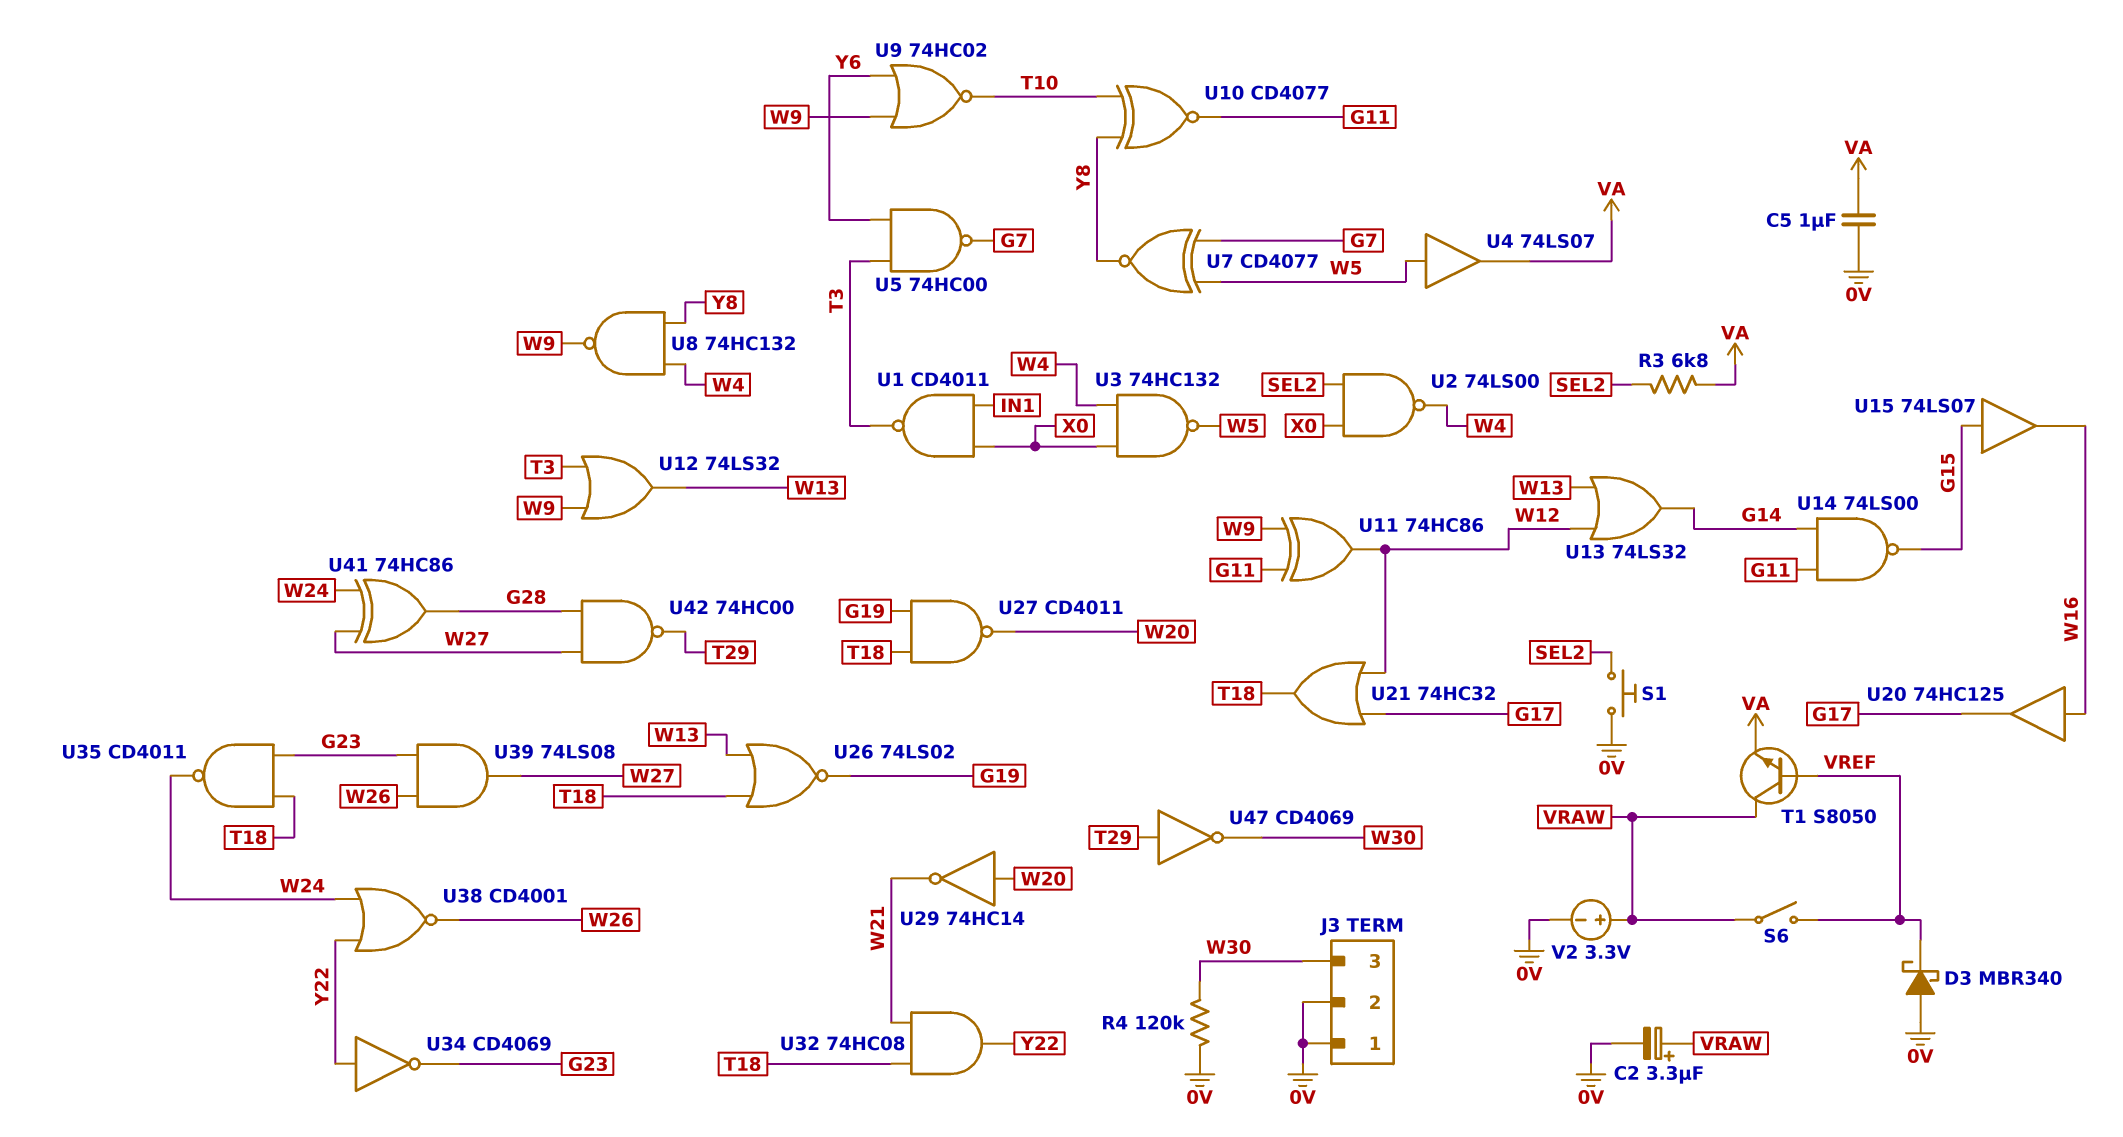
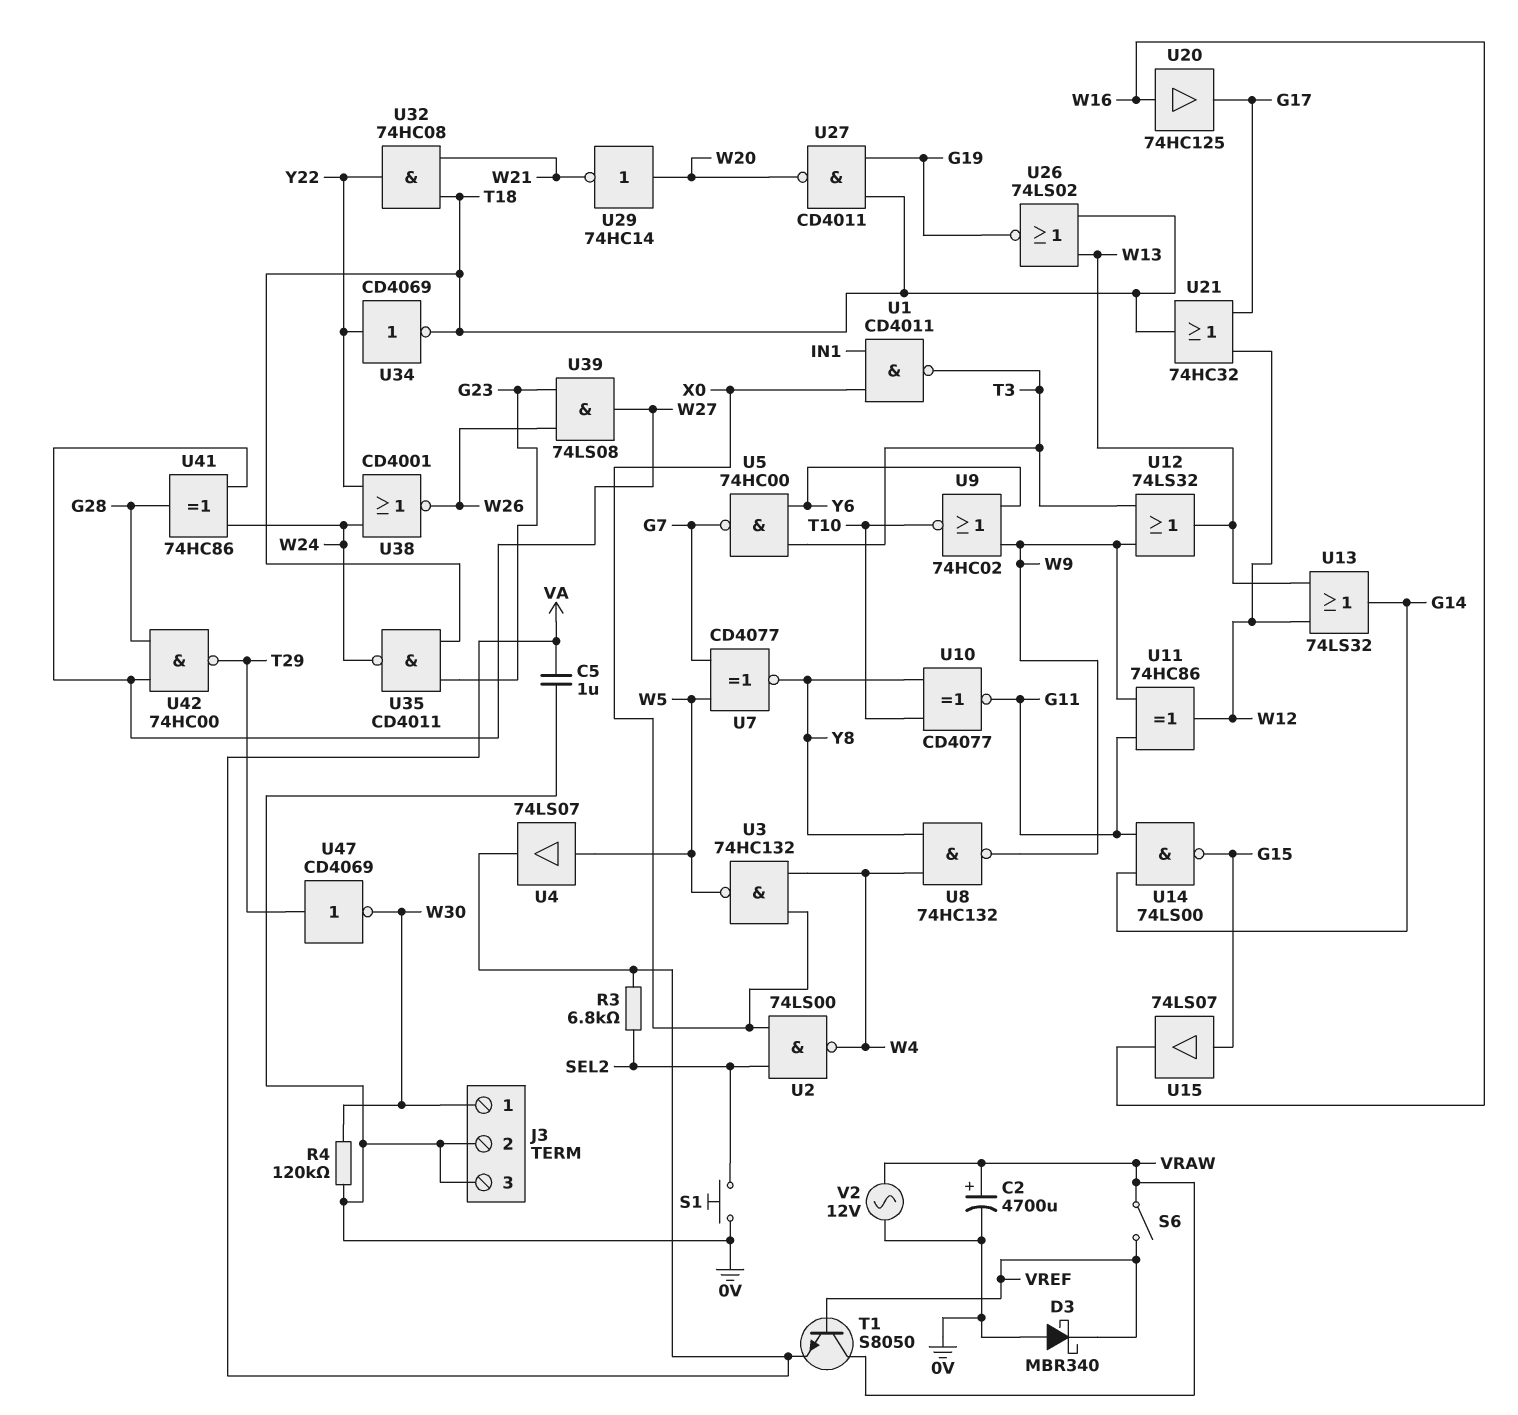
C2: 3.3uF (plus VRAW, minus 0V) -> 4700uF (plus VRAW, minus 0V)
J3 pin 1: 0V -> W30
J3 pin 3: W30 -> 0V
U34: NOT CD4069 (in Y22, out G23) -> NOT CD4069 (in Y22, out T18)
V2: 3.3V (plus VRAW, minus 0V) -> AC 12V (0V, VRAW)

